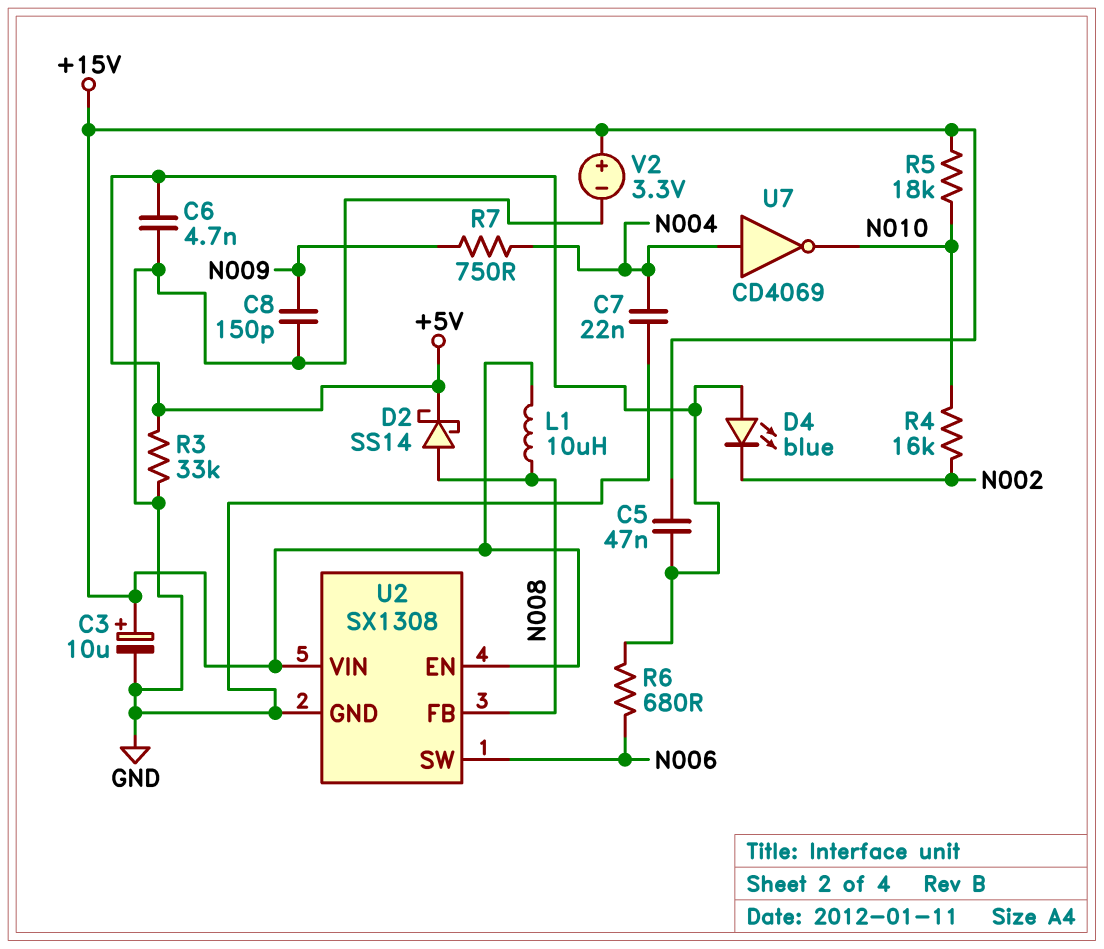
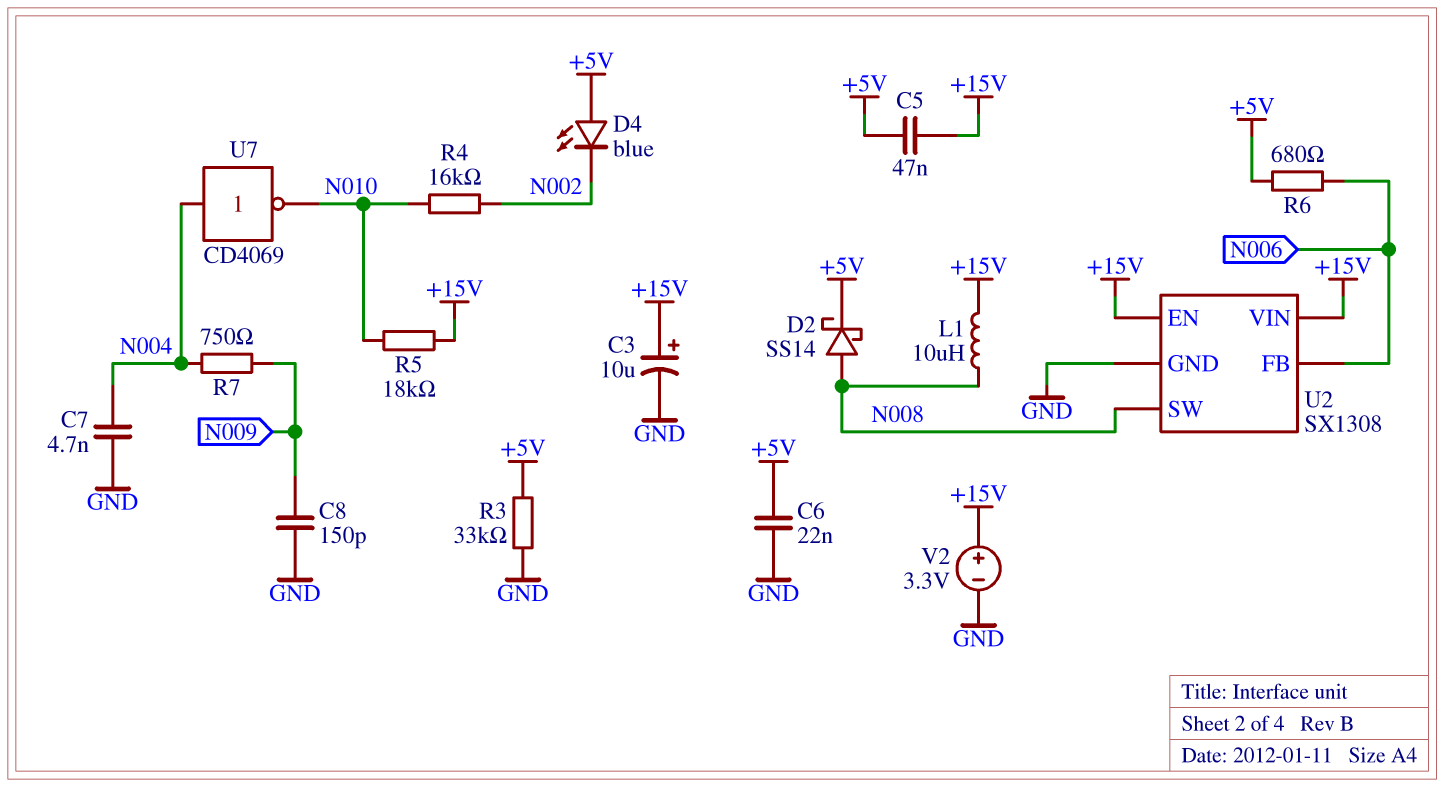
C6: 4.7nF (+5V, GND) -> 22nF (+5V, GND)
C7: 22nF (GND, N004) -> 4.7nF (GND, N004)
U2 pin FB: N008 -> N006
U2 pin SW: N006 -> N008

